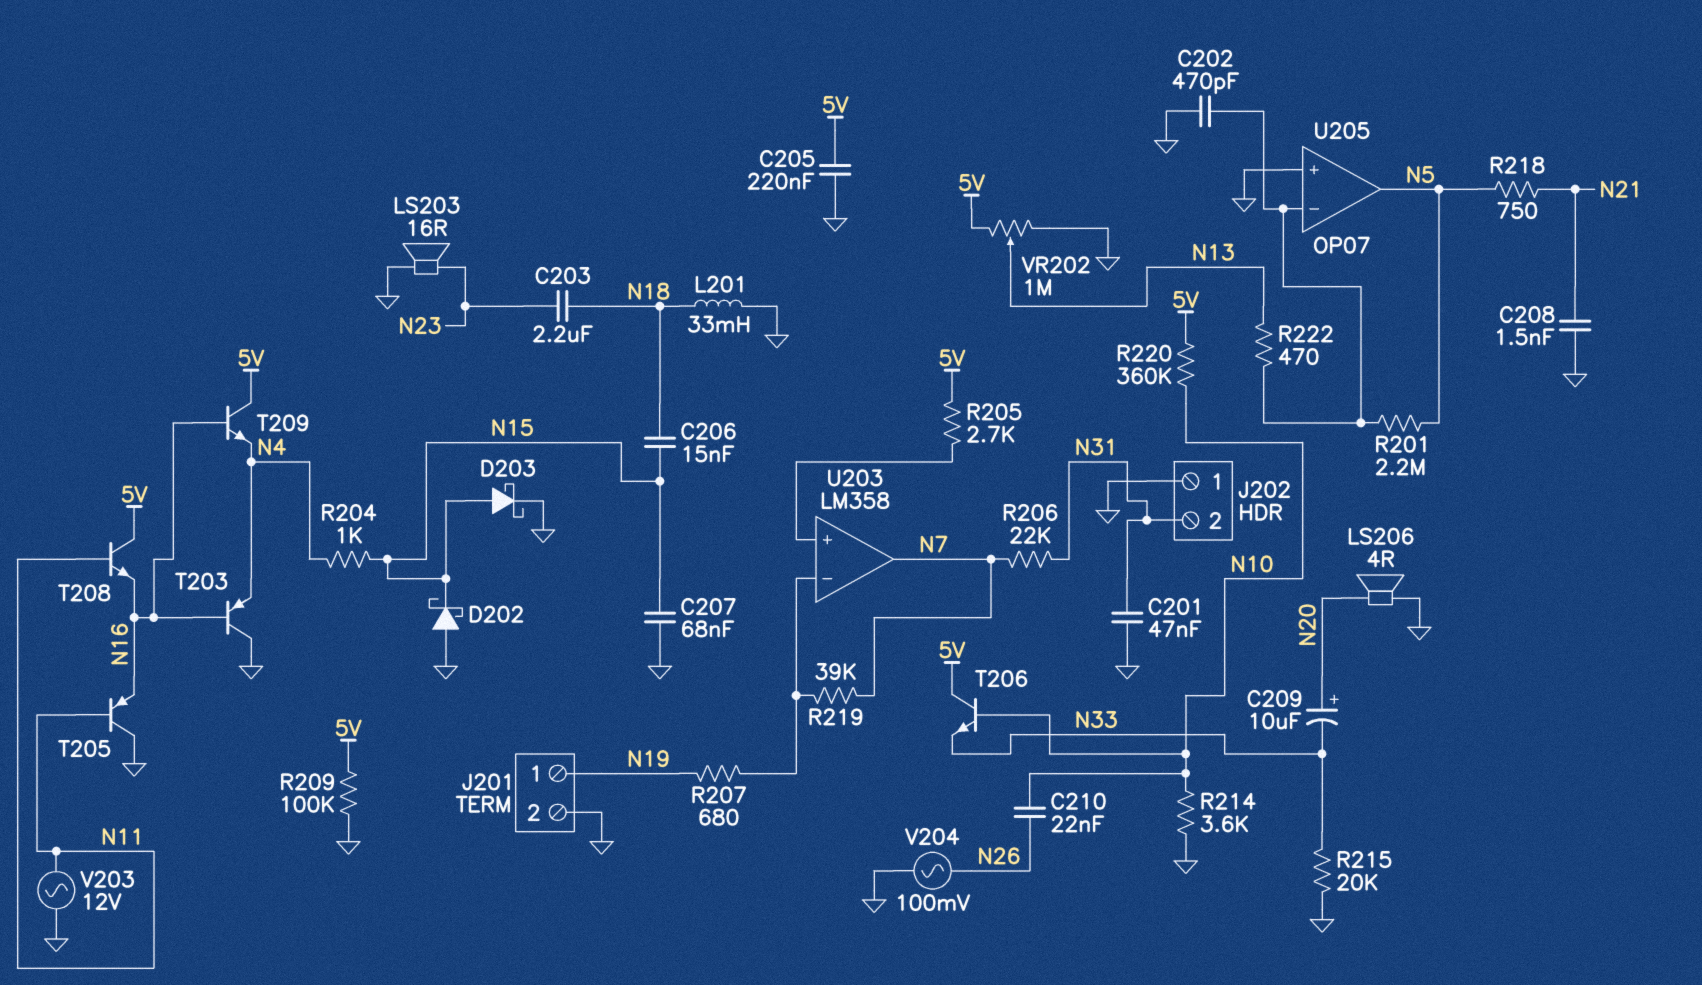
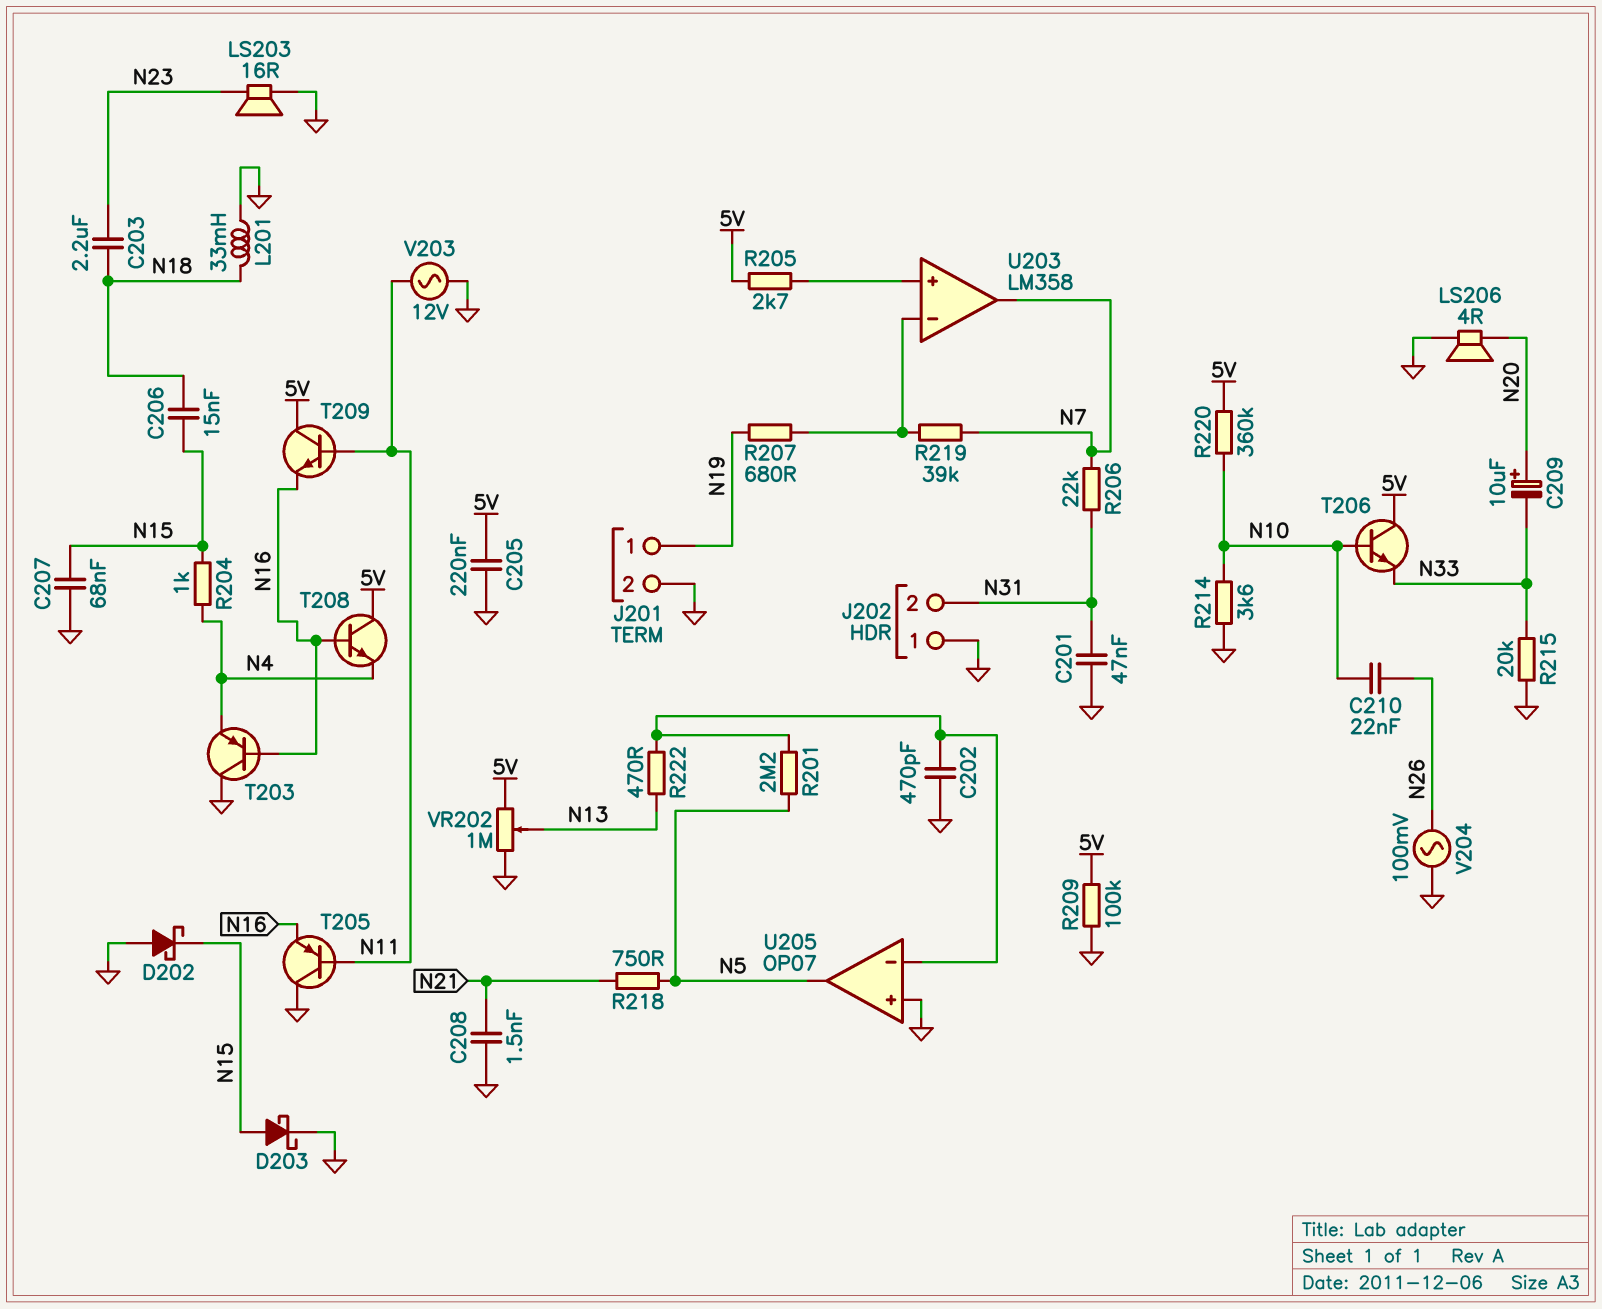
T208: NPN (B N11, C 5V, E N16) -> NPN (B N16, C 5V, E N4)
T209: NPN (B N16, C 5V, E N4) -> NPN (B N11, C 5V, E N16)

